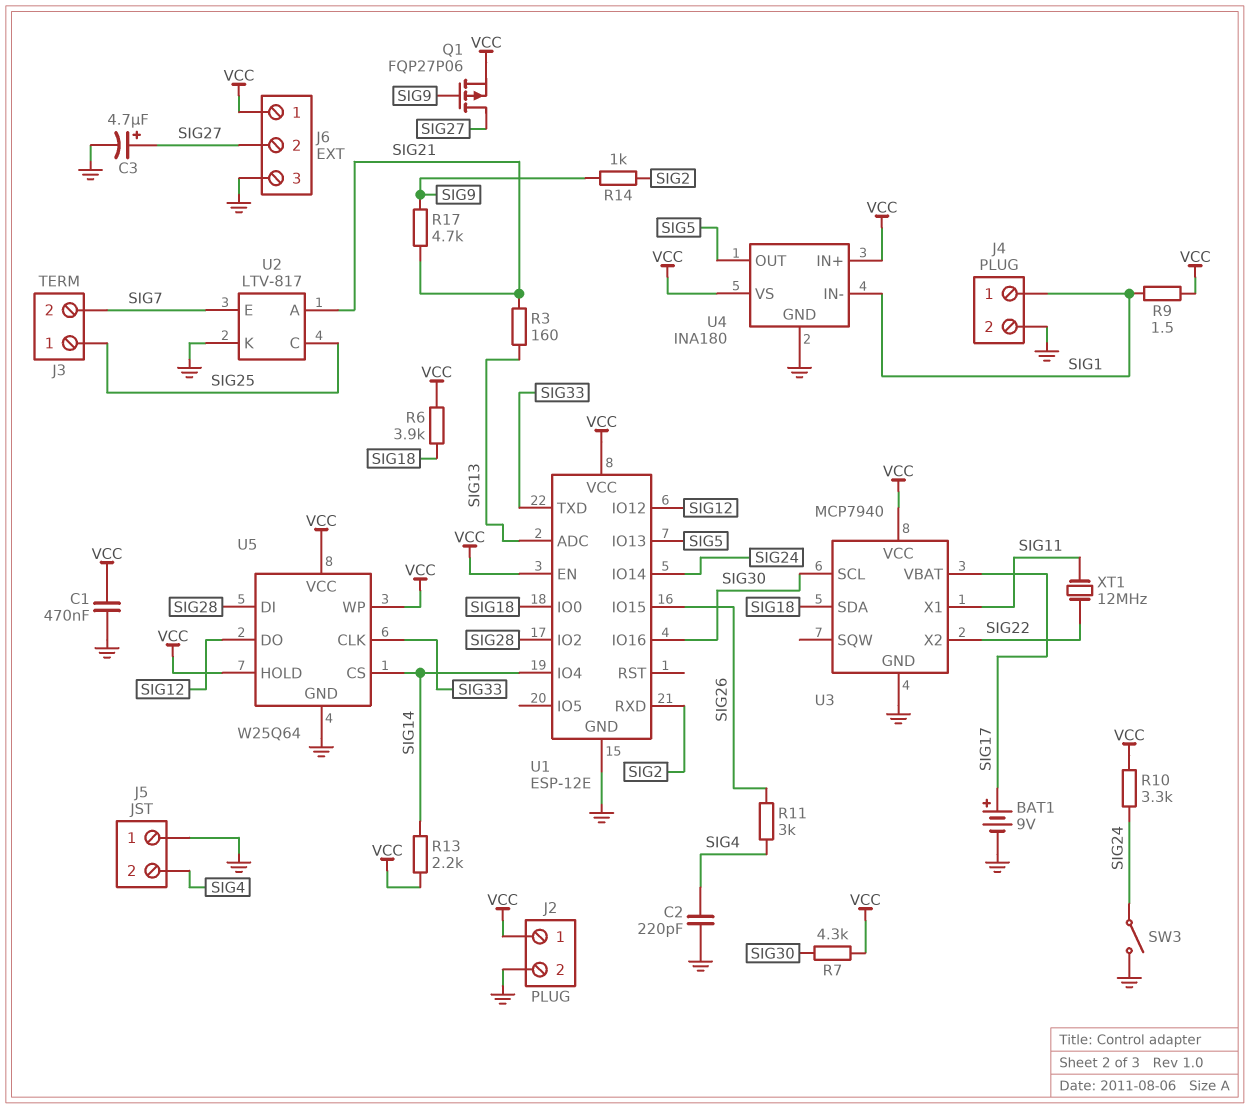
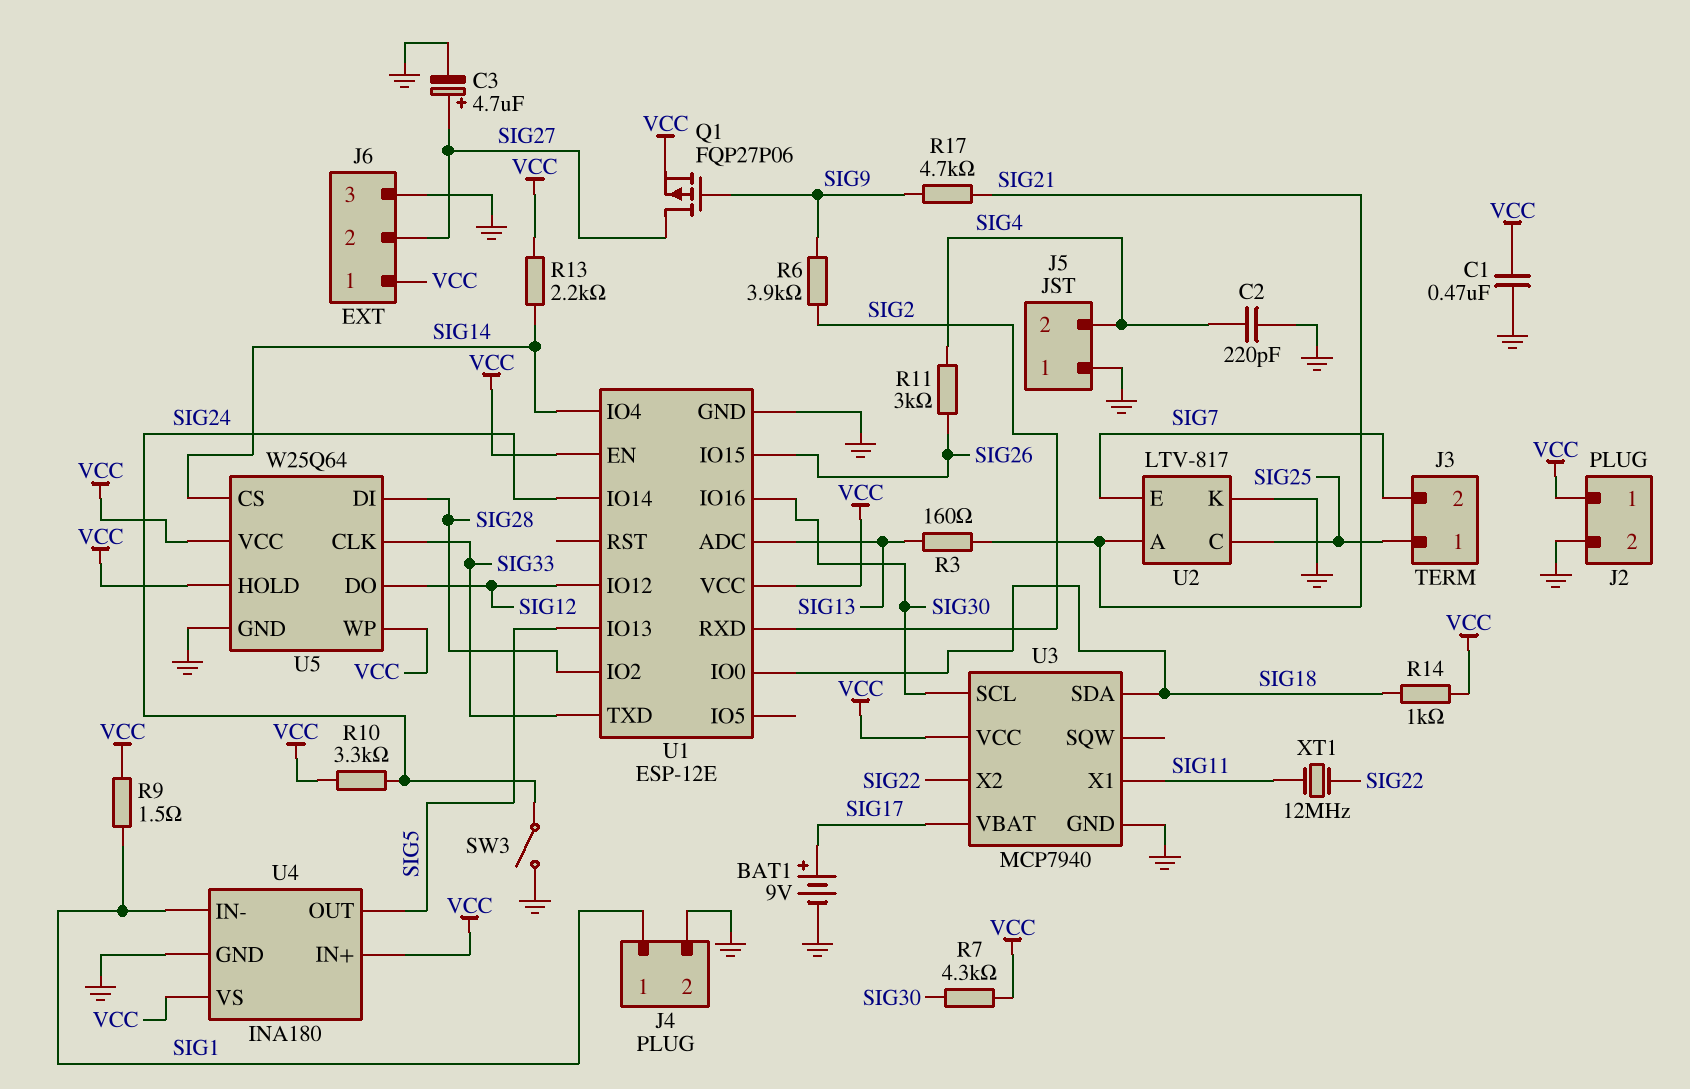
R6: 3.9k (SIG18, VCC) -> 3.9k (SIG2, SIG9)
R14: 1k (SIG2, SIG9) -> 1k (SIG18, VCC)

